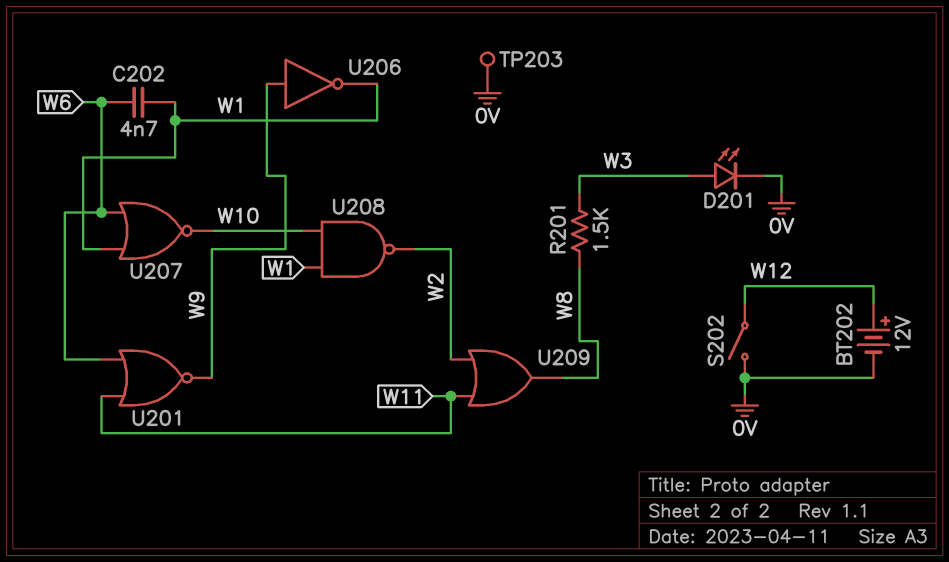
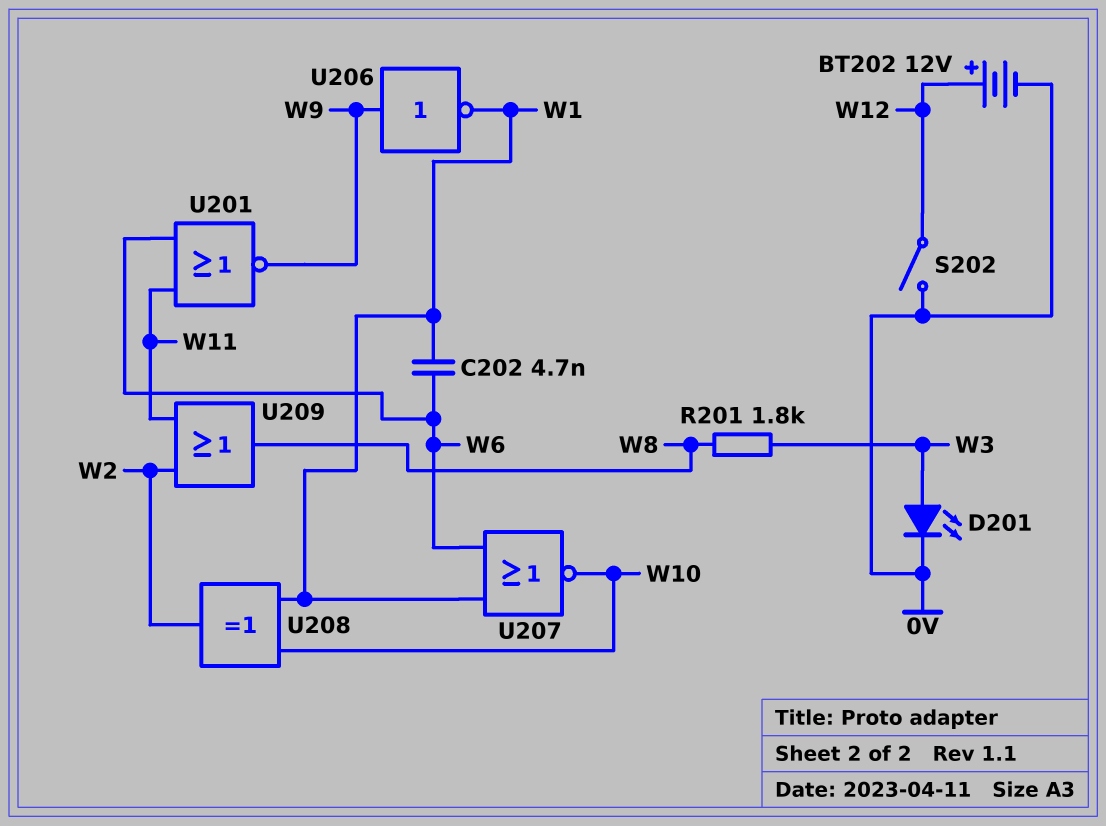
R201: 1.5k (W3, W8) -> 1.8k (W3, W8)
TP203: test point (0V) -> none
U208: NAND (in W1, in W10, out W2) -> XOR (in W1, in W10, out W2)

